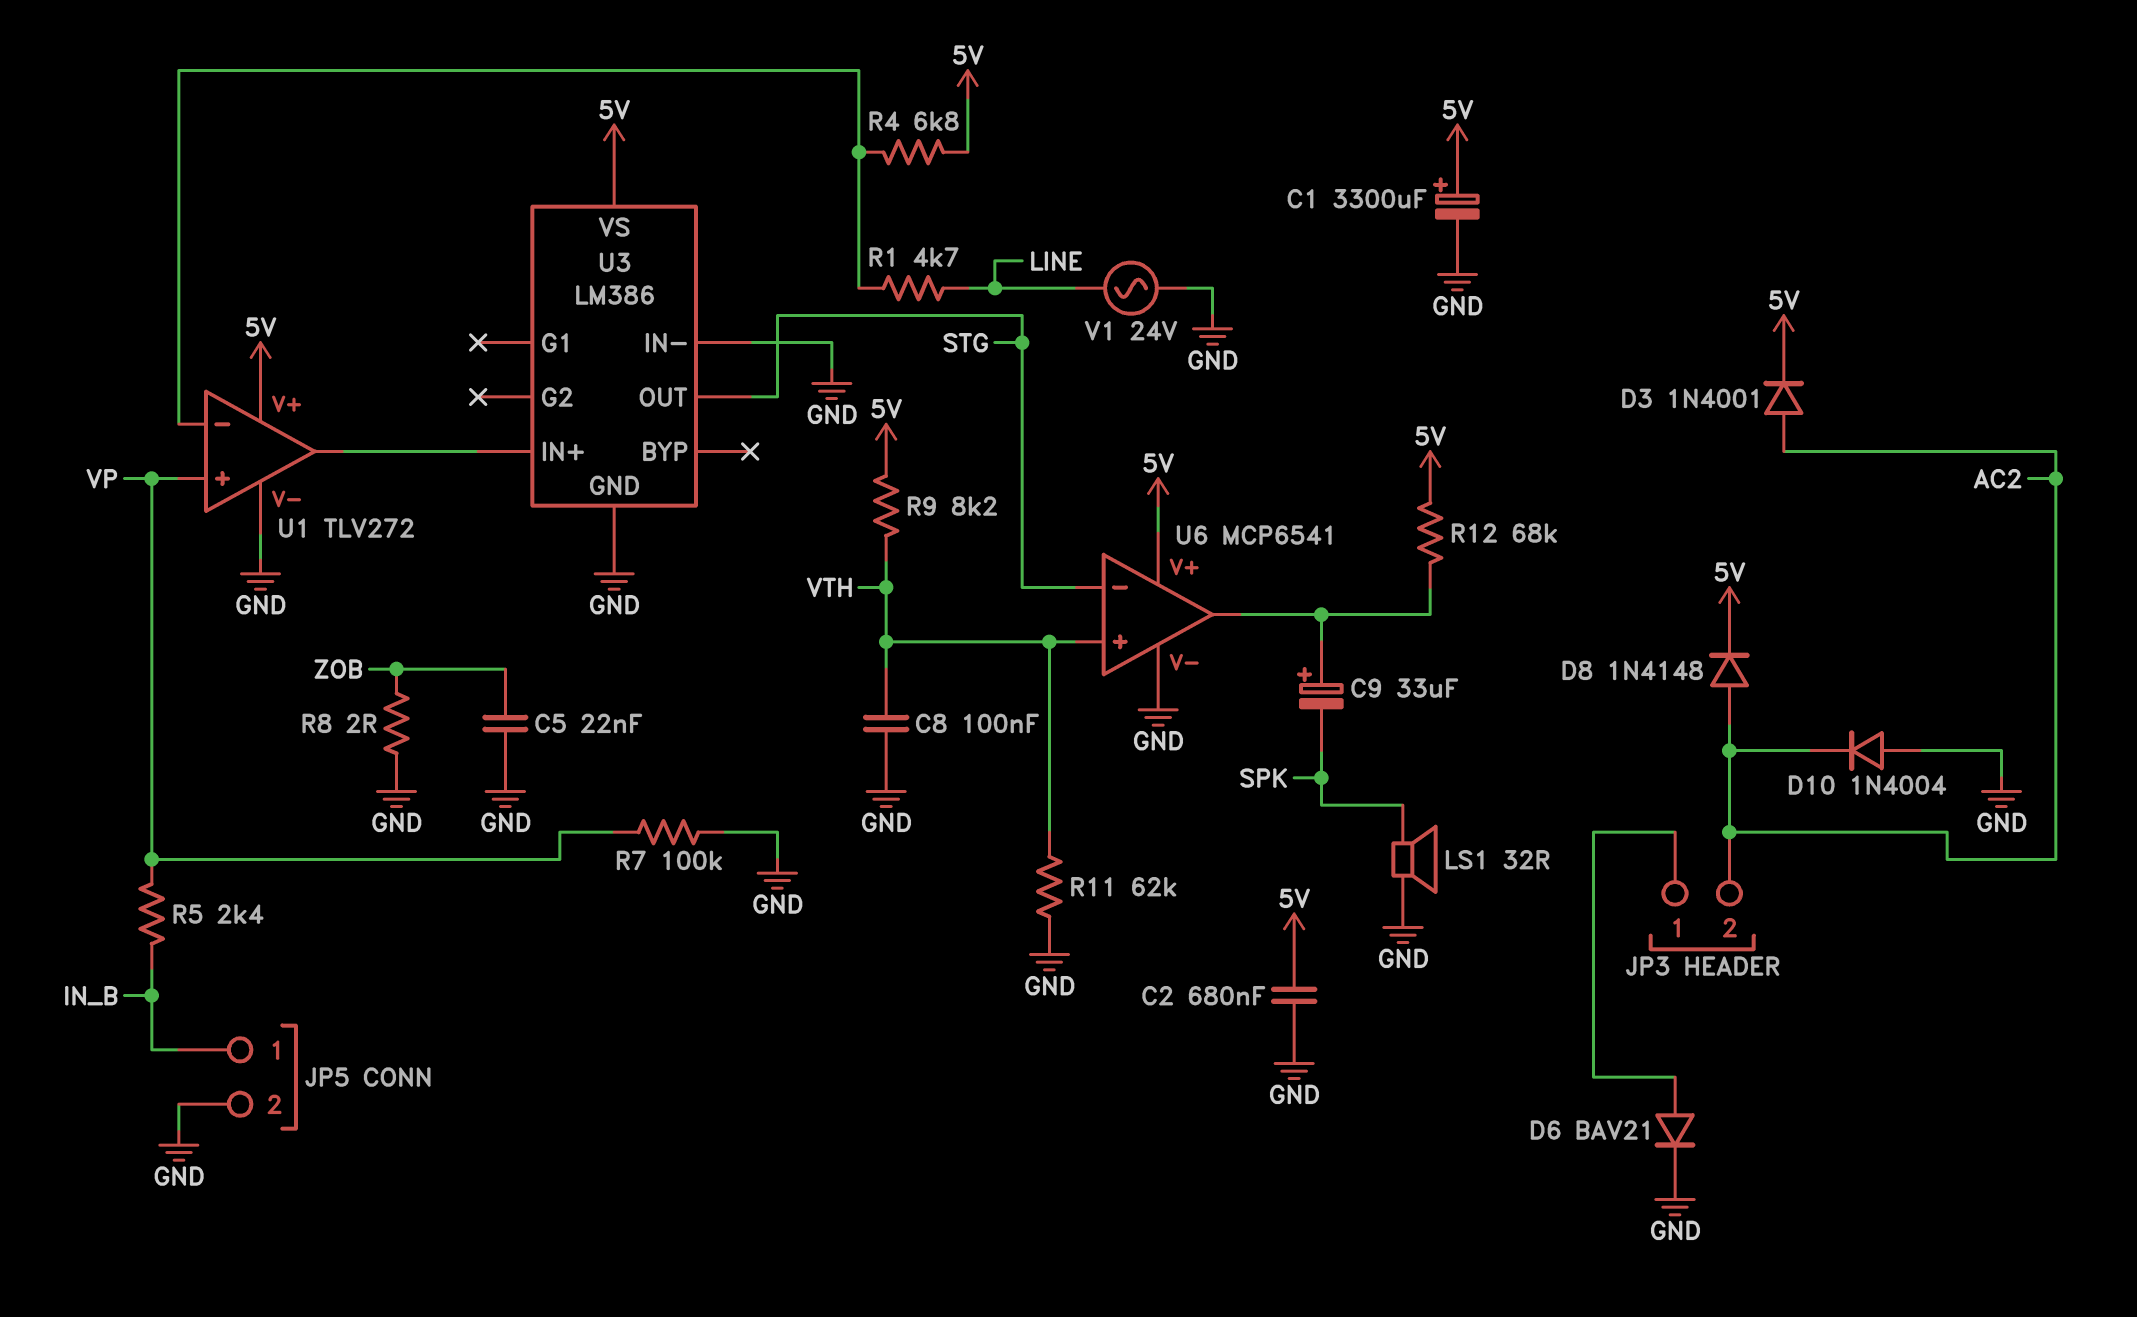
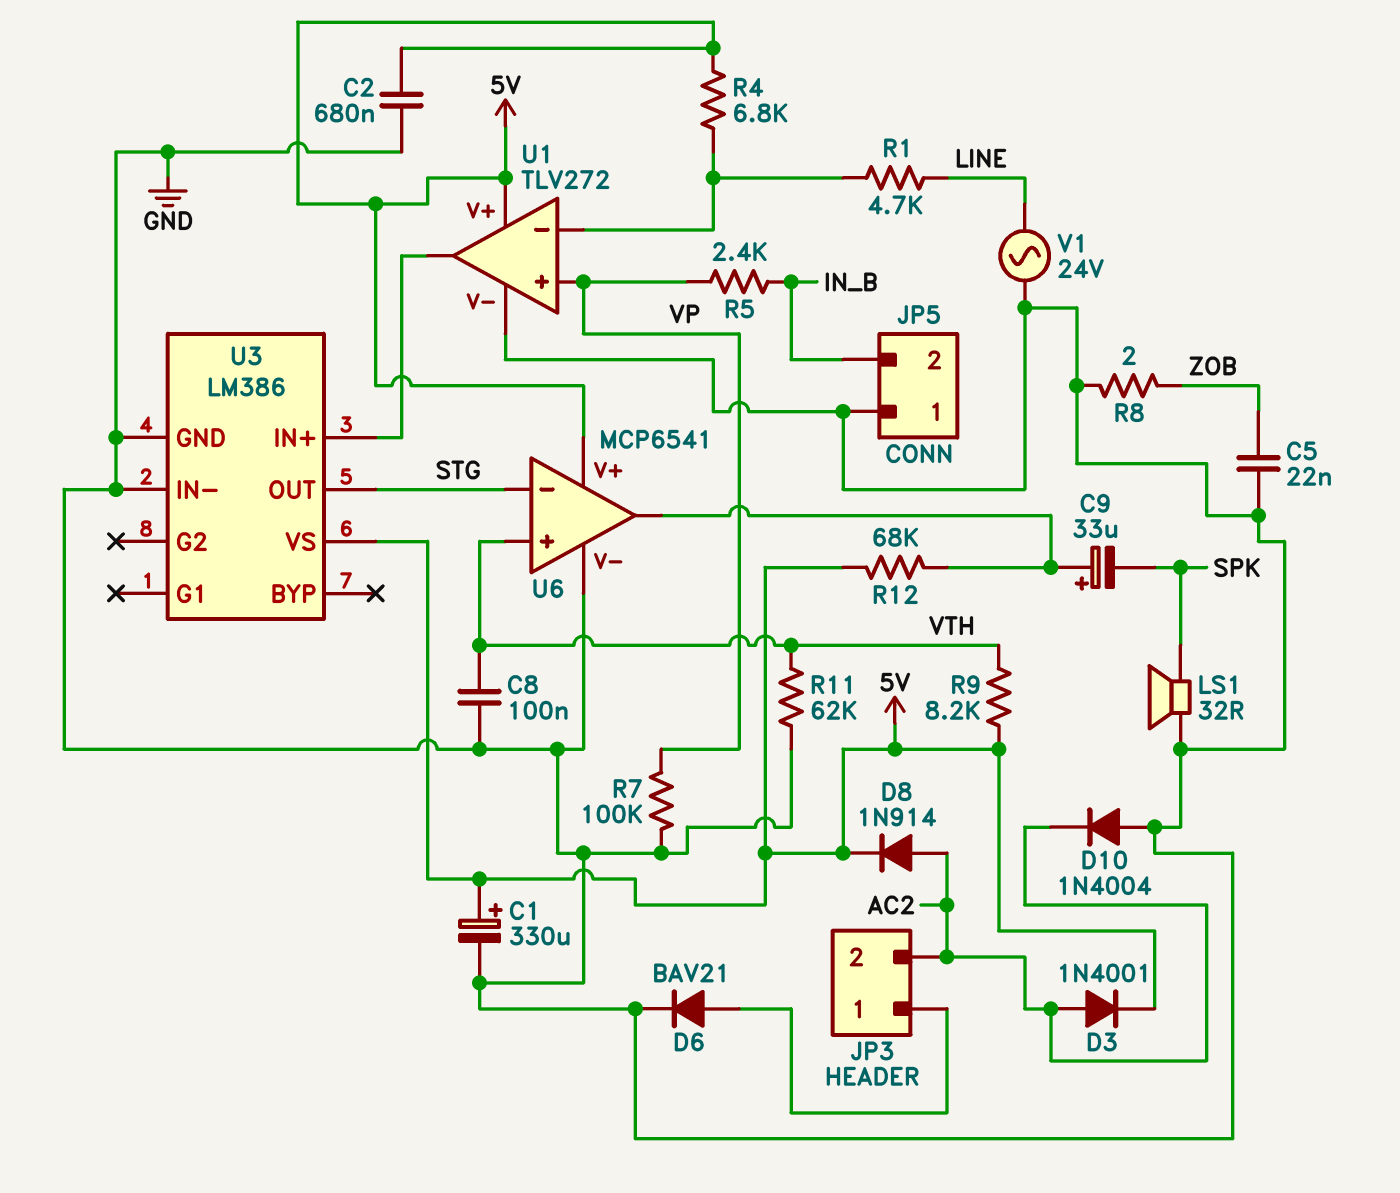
C1: 3300uF (plus 5V, minus GND) -> 330uF (plus 5V, minus GND)
D8: diode 1N4148 (A AC2, K 5V) -> diode 1N914 (A AC2, K 5V)
JP5 pin 1: IN_B -> GND
JP5 pin 2: GND -> IN_B

